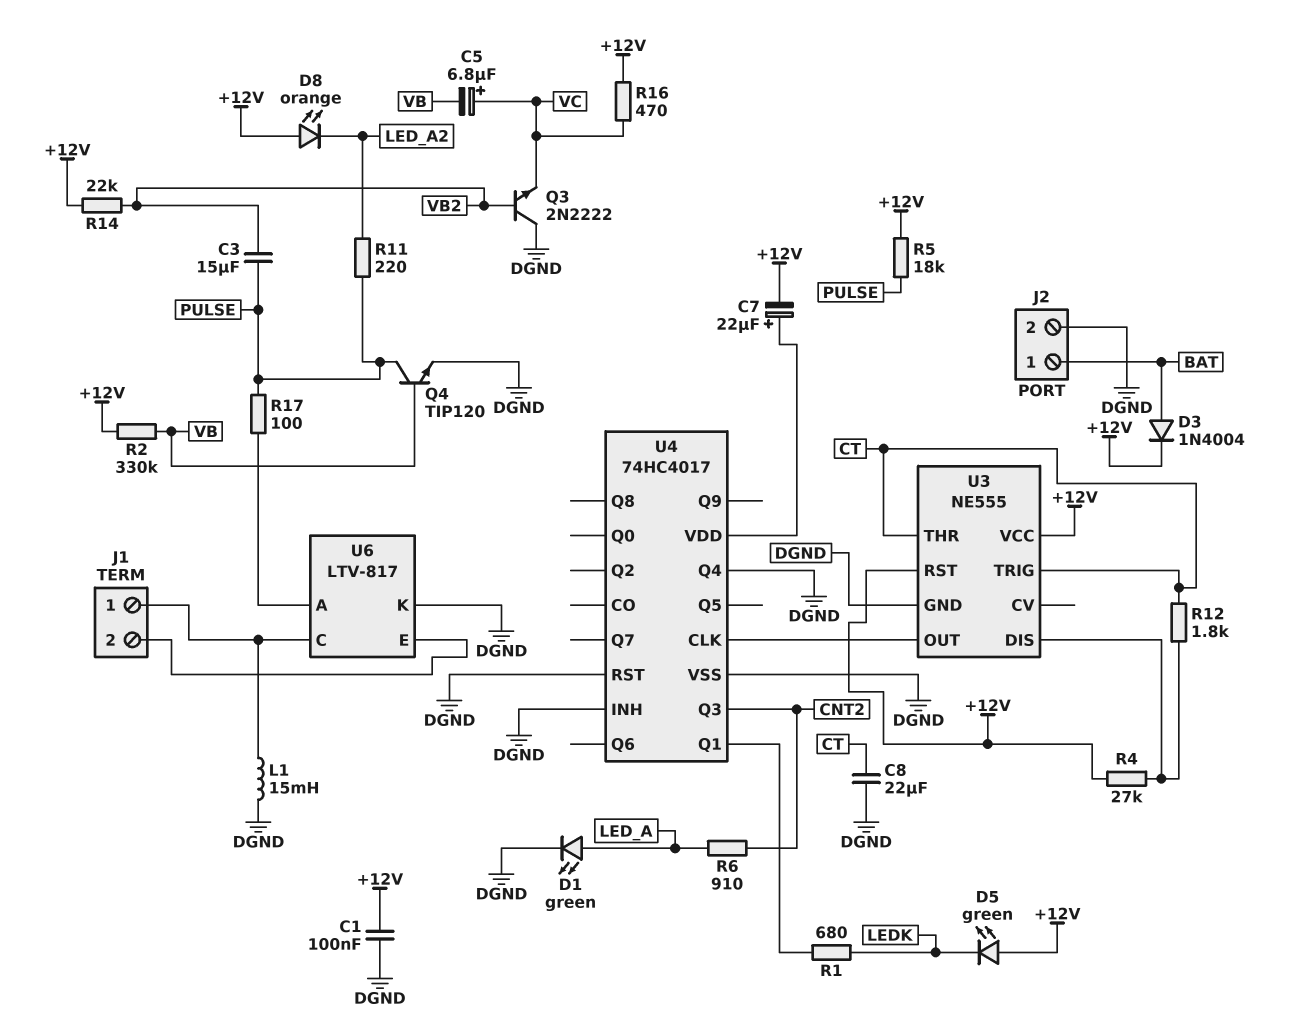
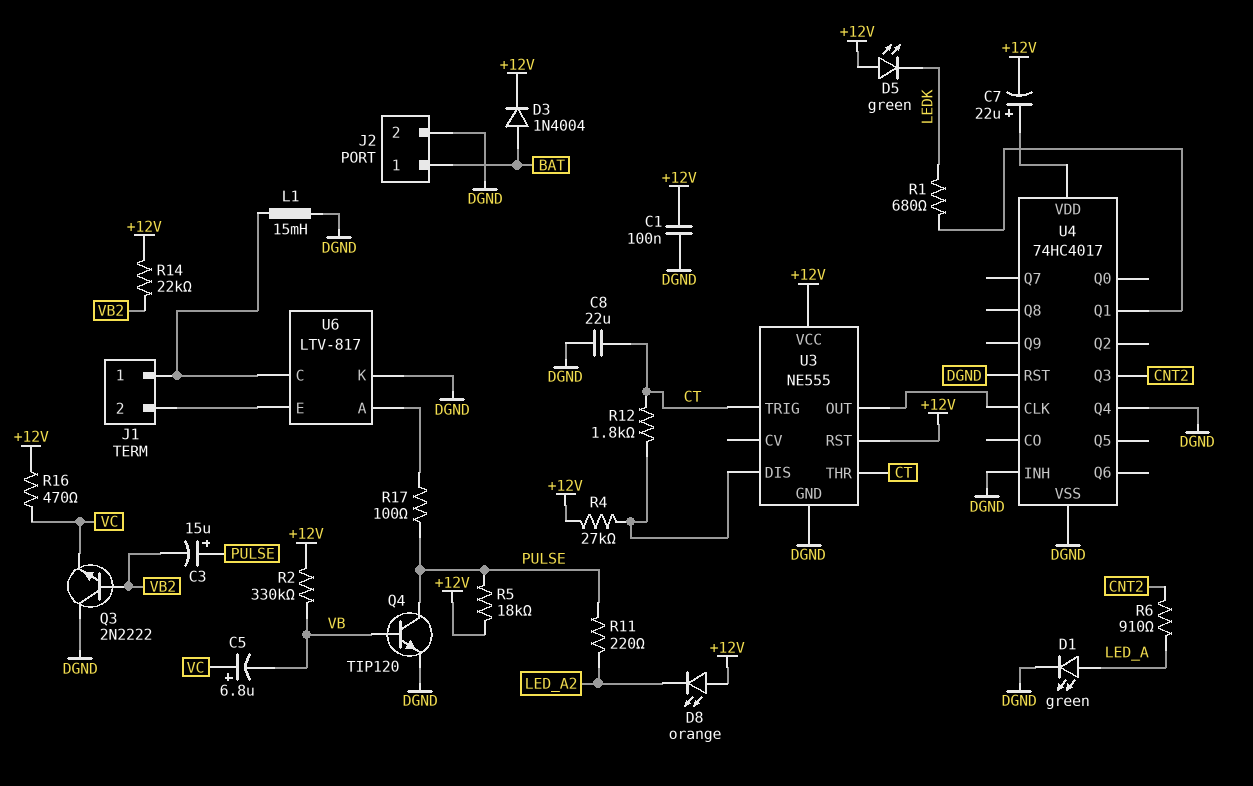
C3: 15uF (PULSE, VB2) -> 15uF (plus PULSE, minus VB2)

